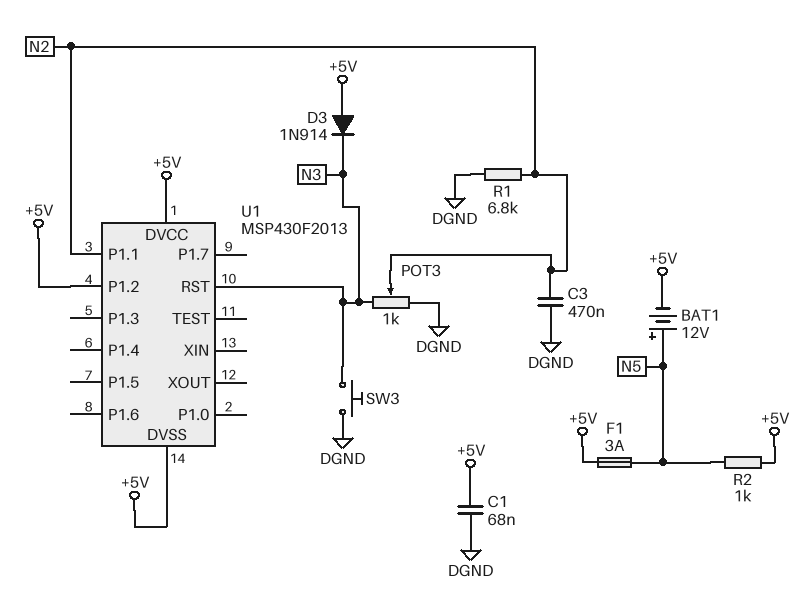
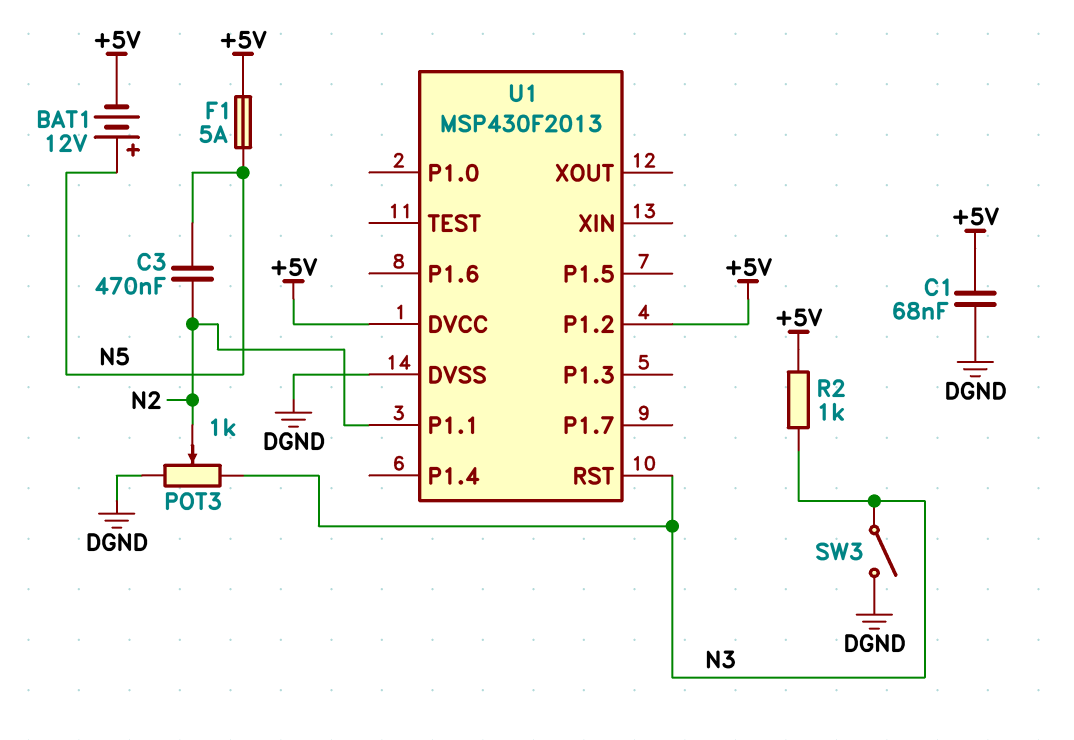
C3: 470nF (DGND, N2) -> 470nF (N2, N5)
D3: diode 1N914 (A +5V, K N3) -> none
F1: 3A (+5V, N5) -> 5A (+5V, N5)
R1: 6.8k (DGND, N2) -> none
R2: 1k (+5V, N5) -> 1k (+5V, N3)
SW3: button (DGND, N3) -> switch (DGND, N3)
U1 pin DVSS: +5V -> DGND

